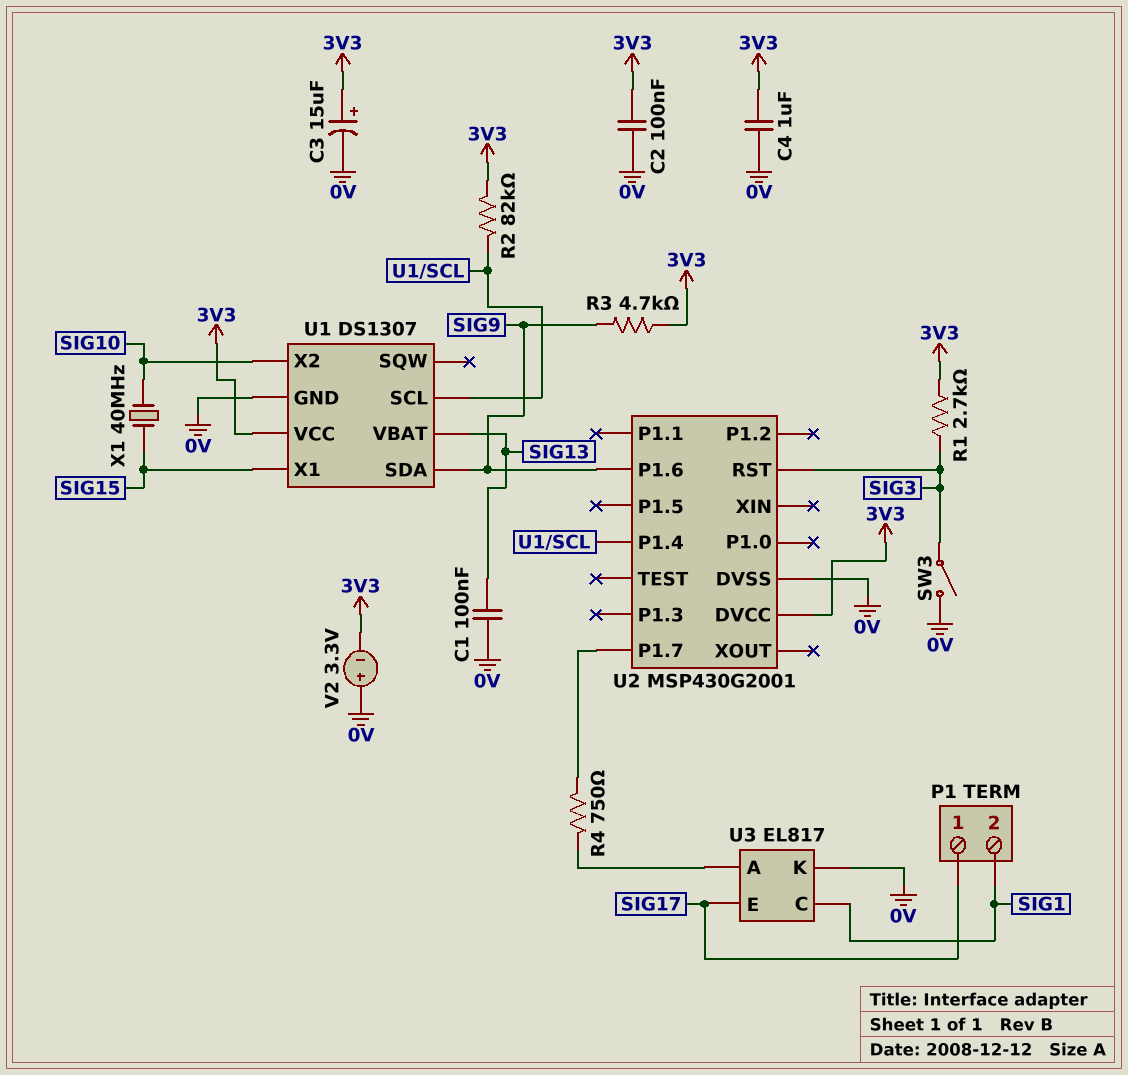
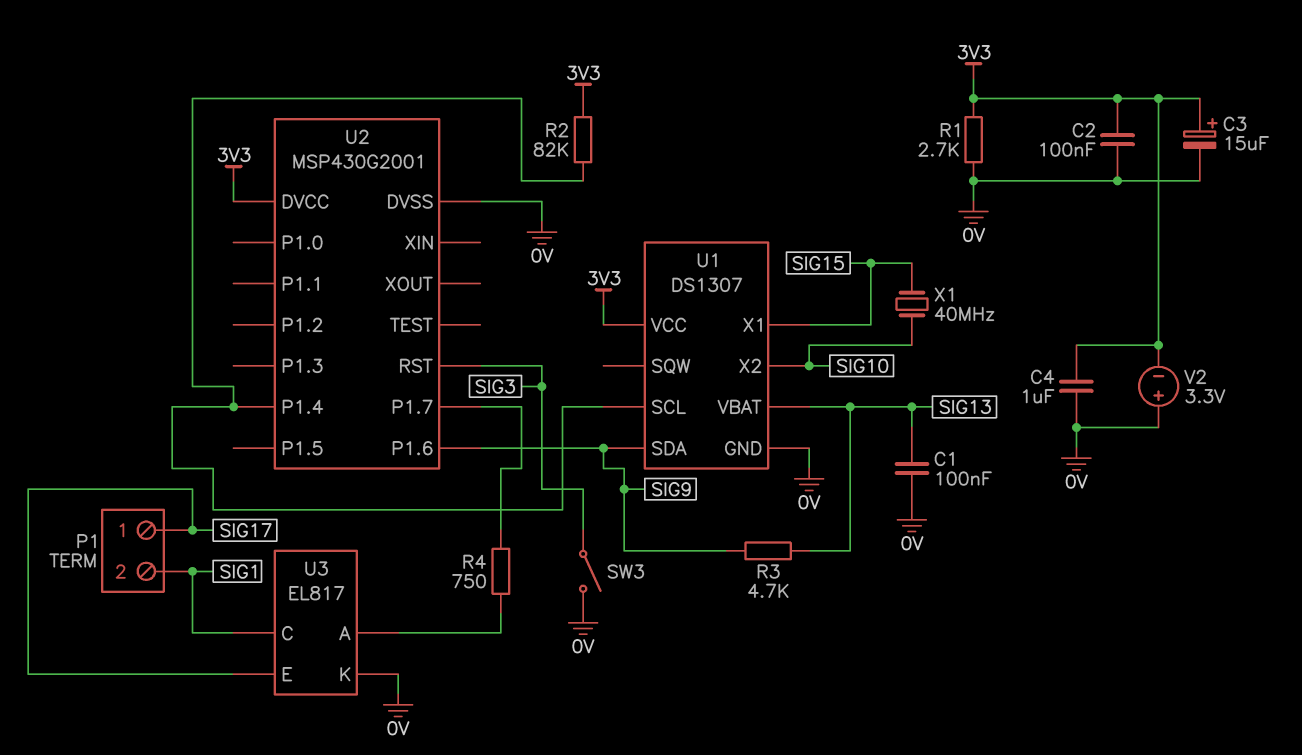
R1: 2.7k (3V3, SIG3) -> 2.7k (0V, 3V3)
R3: 4.7k (3V3, SIG9) -> 4.7k (SIG9, SIG13)

